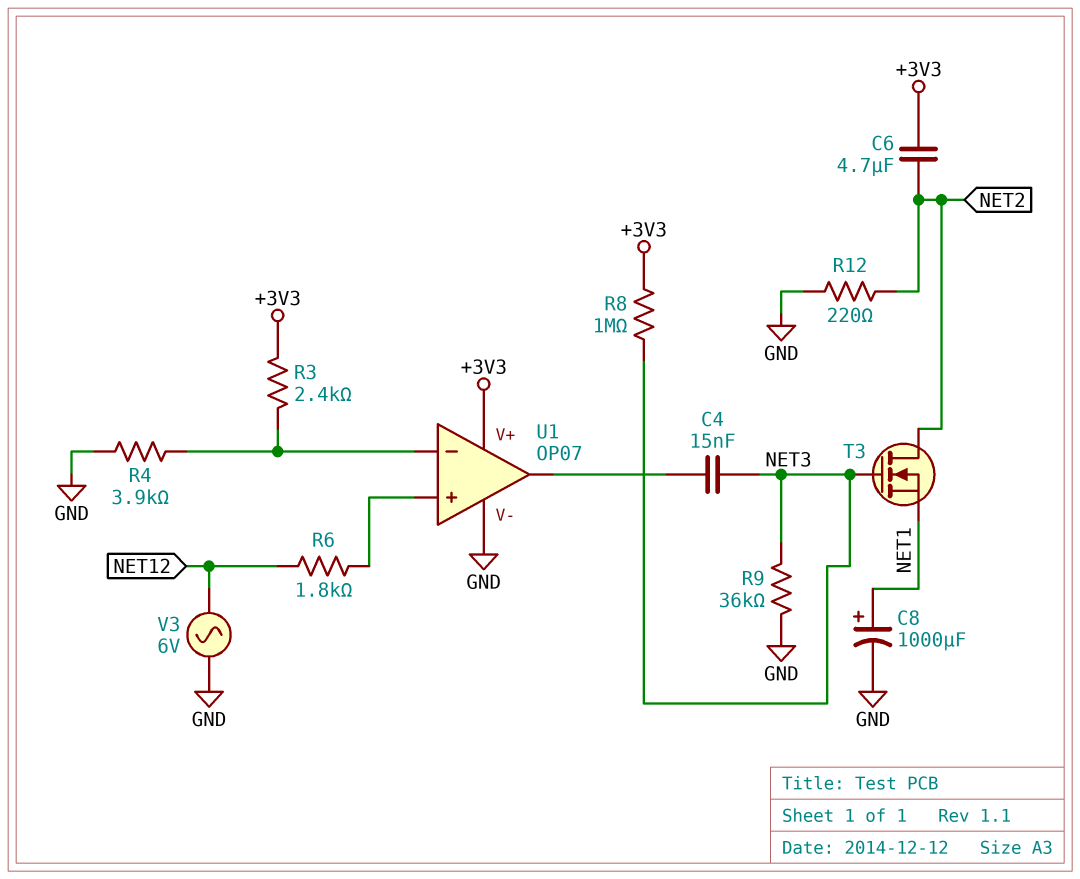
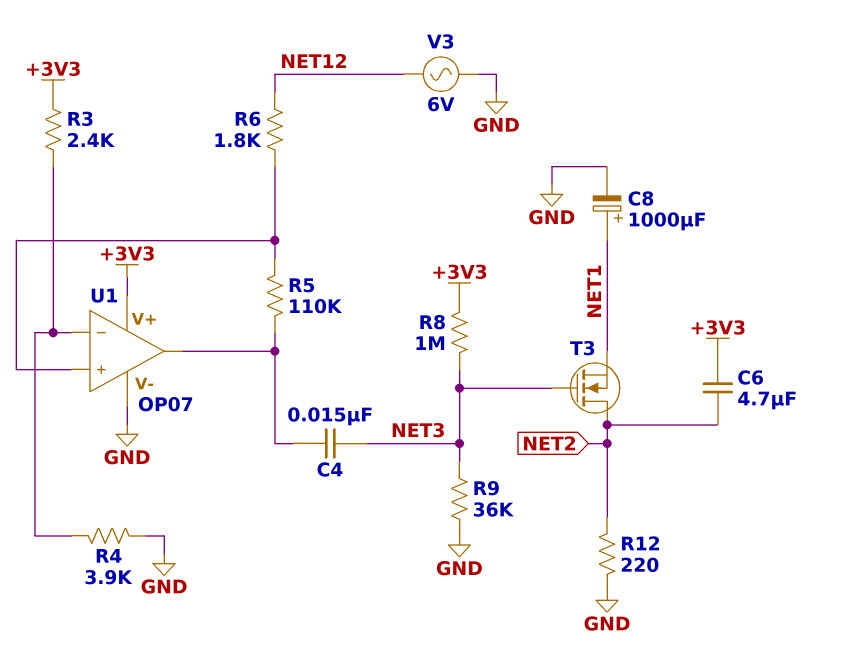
R5: none -> 110k (U1/in+, U1/out)

